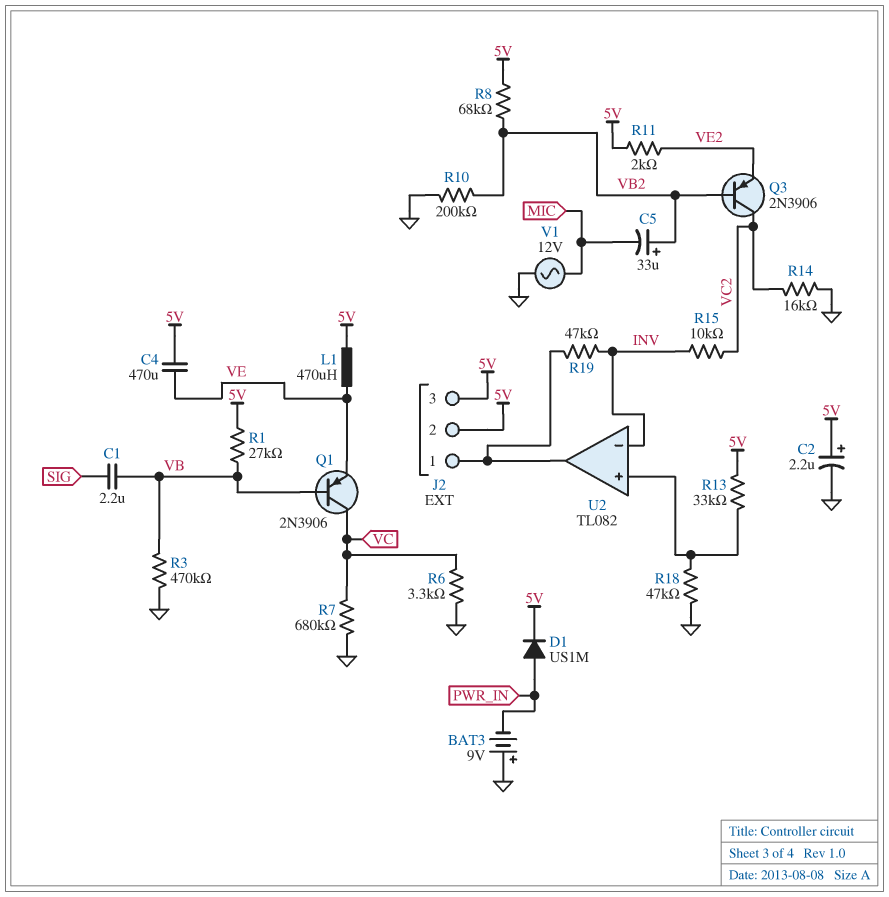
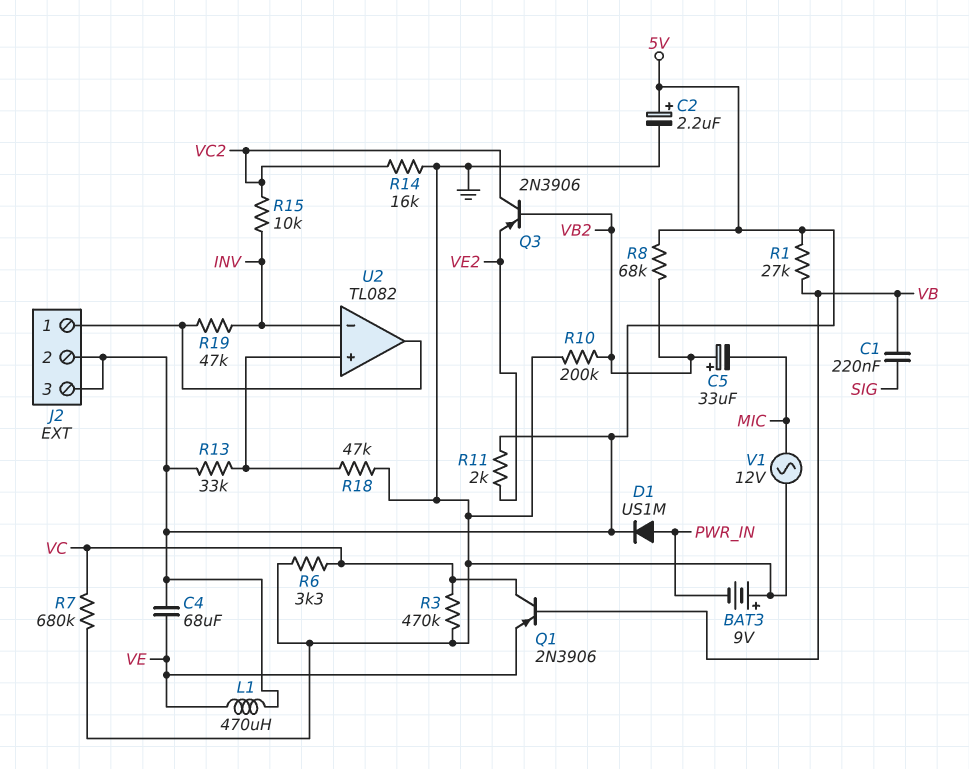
C1: 2.2uF (SIG, VB) -> 220nF (SIG, VB)
C4: 470uF (5V, VE) -> 68uF (5V, VE)
R3: 470k (GND, VB) -> 470k (GND, VC)

